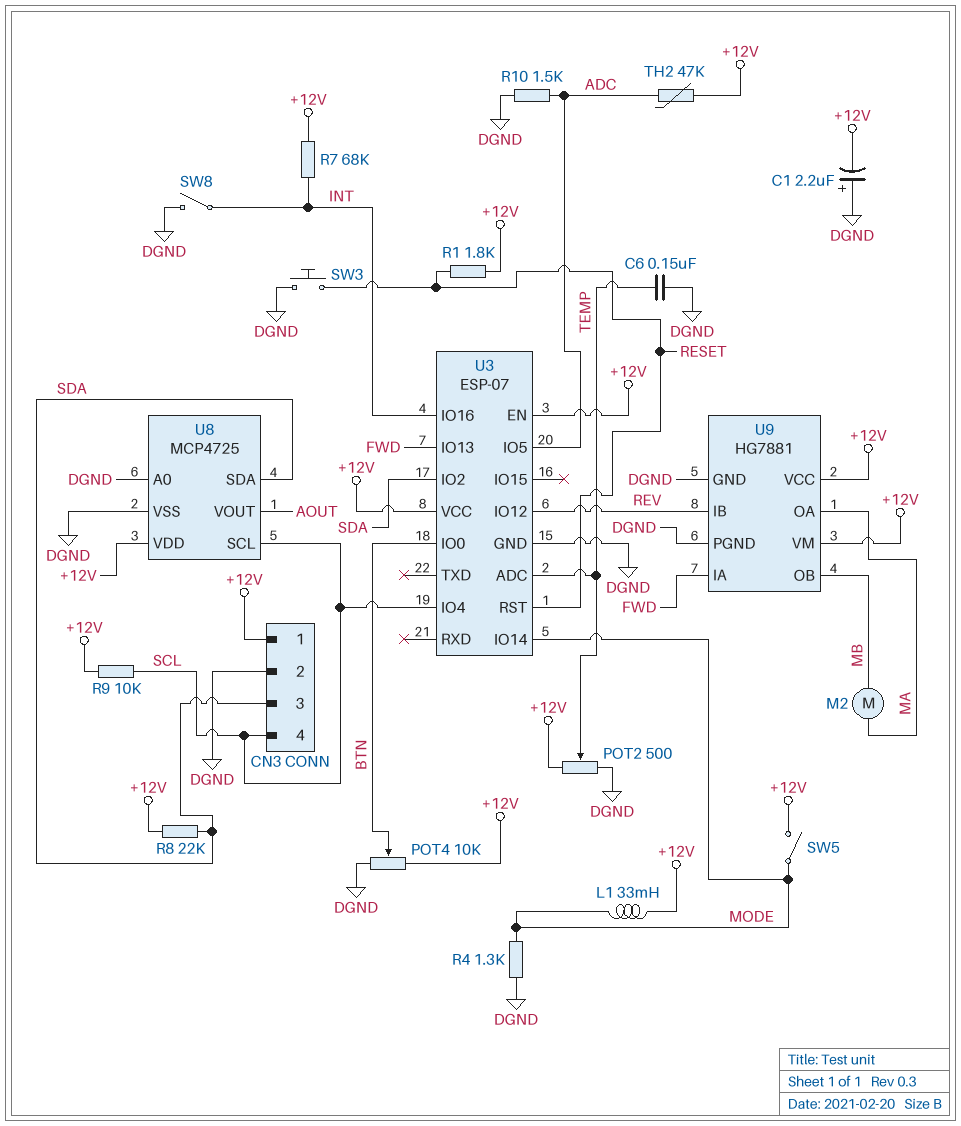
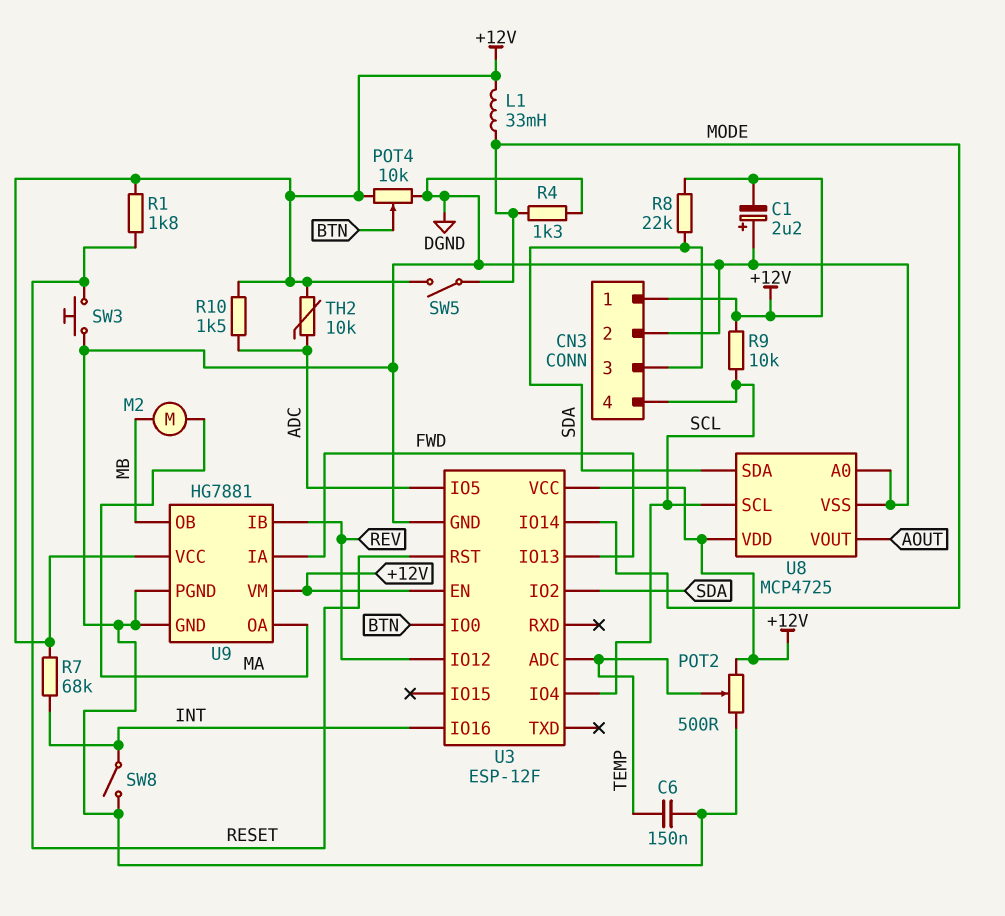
R10: 1.5k (ADC, DGND) -> 1.5k (+12V, ADC)
TH2: 47k (+12V, ADC) -> 10k (+12V, ADC)
U3: ESP-07 -> ESP-12F

